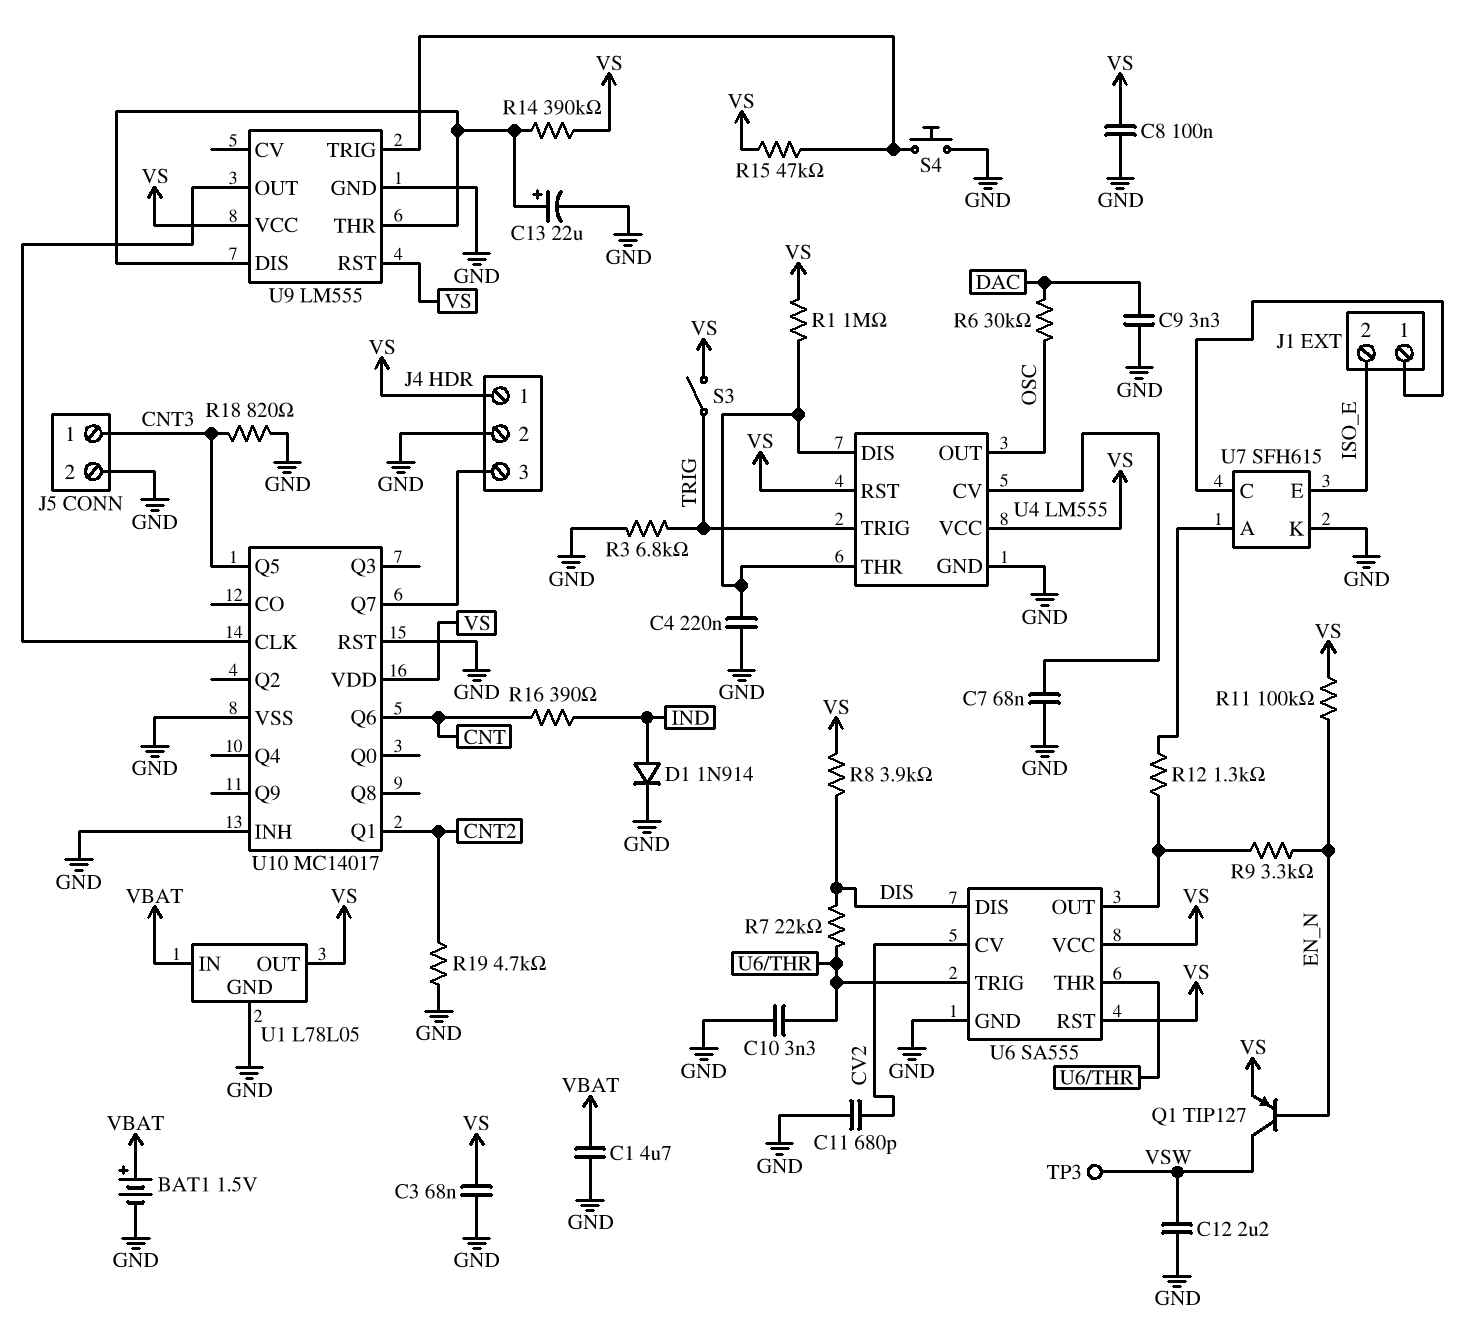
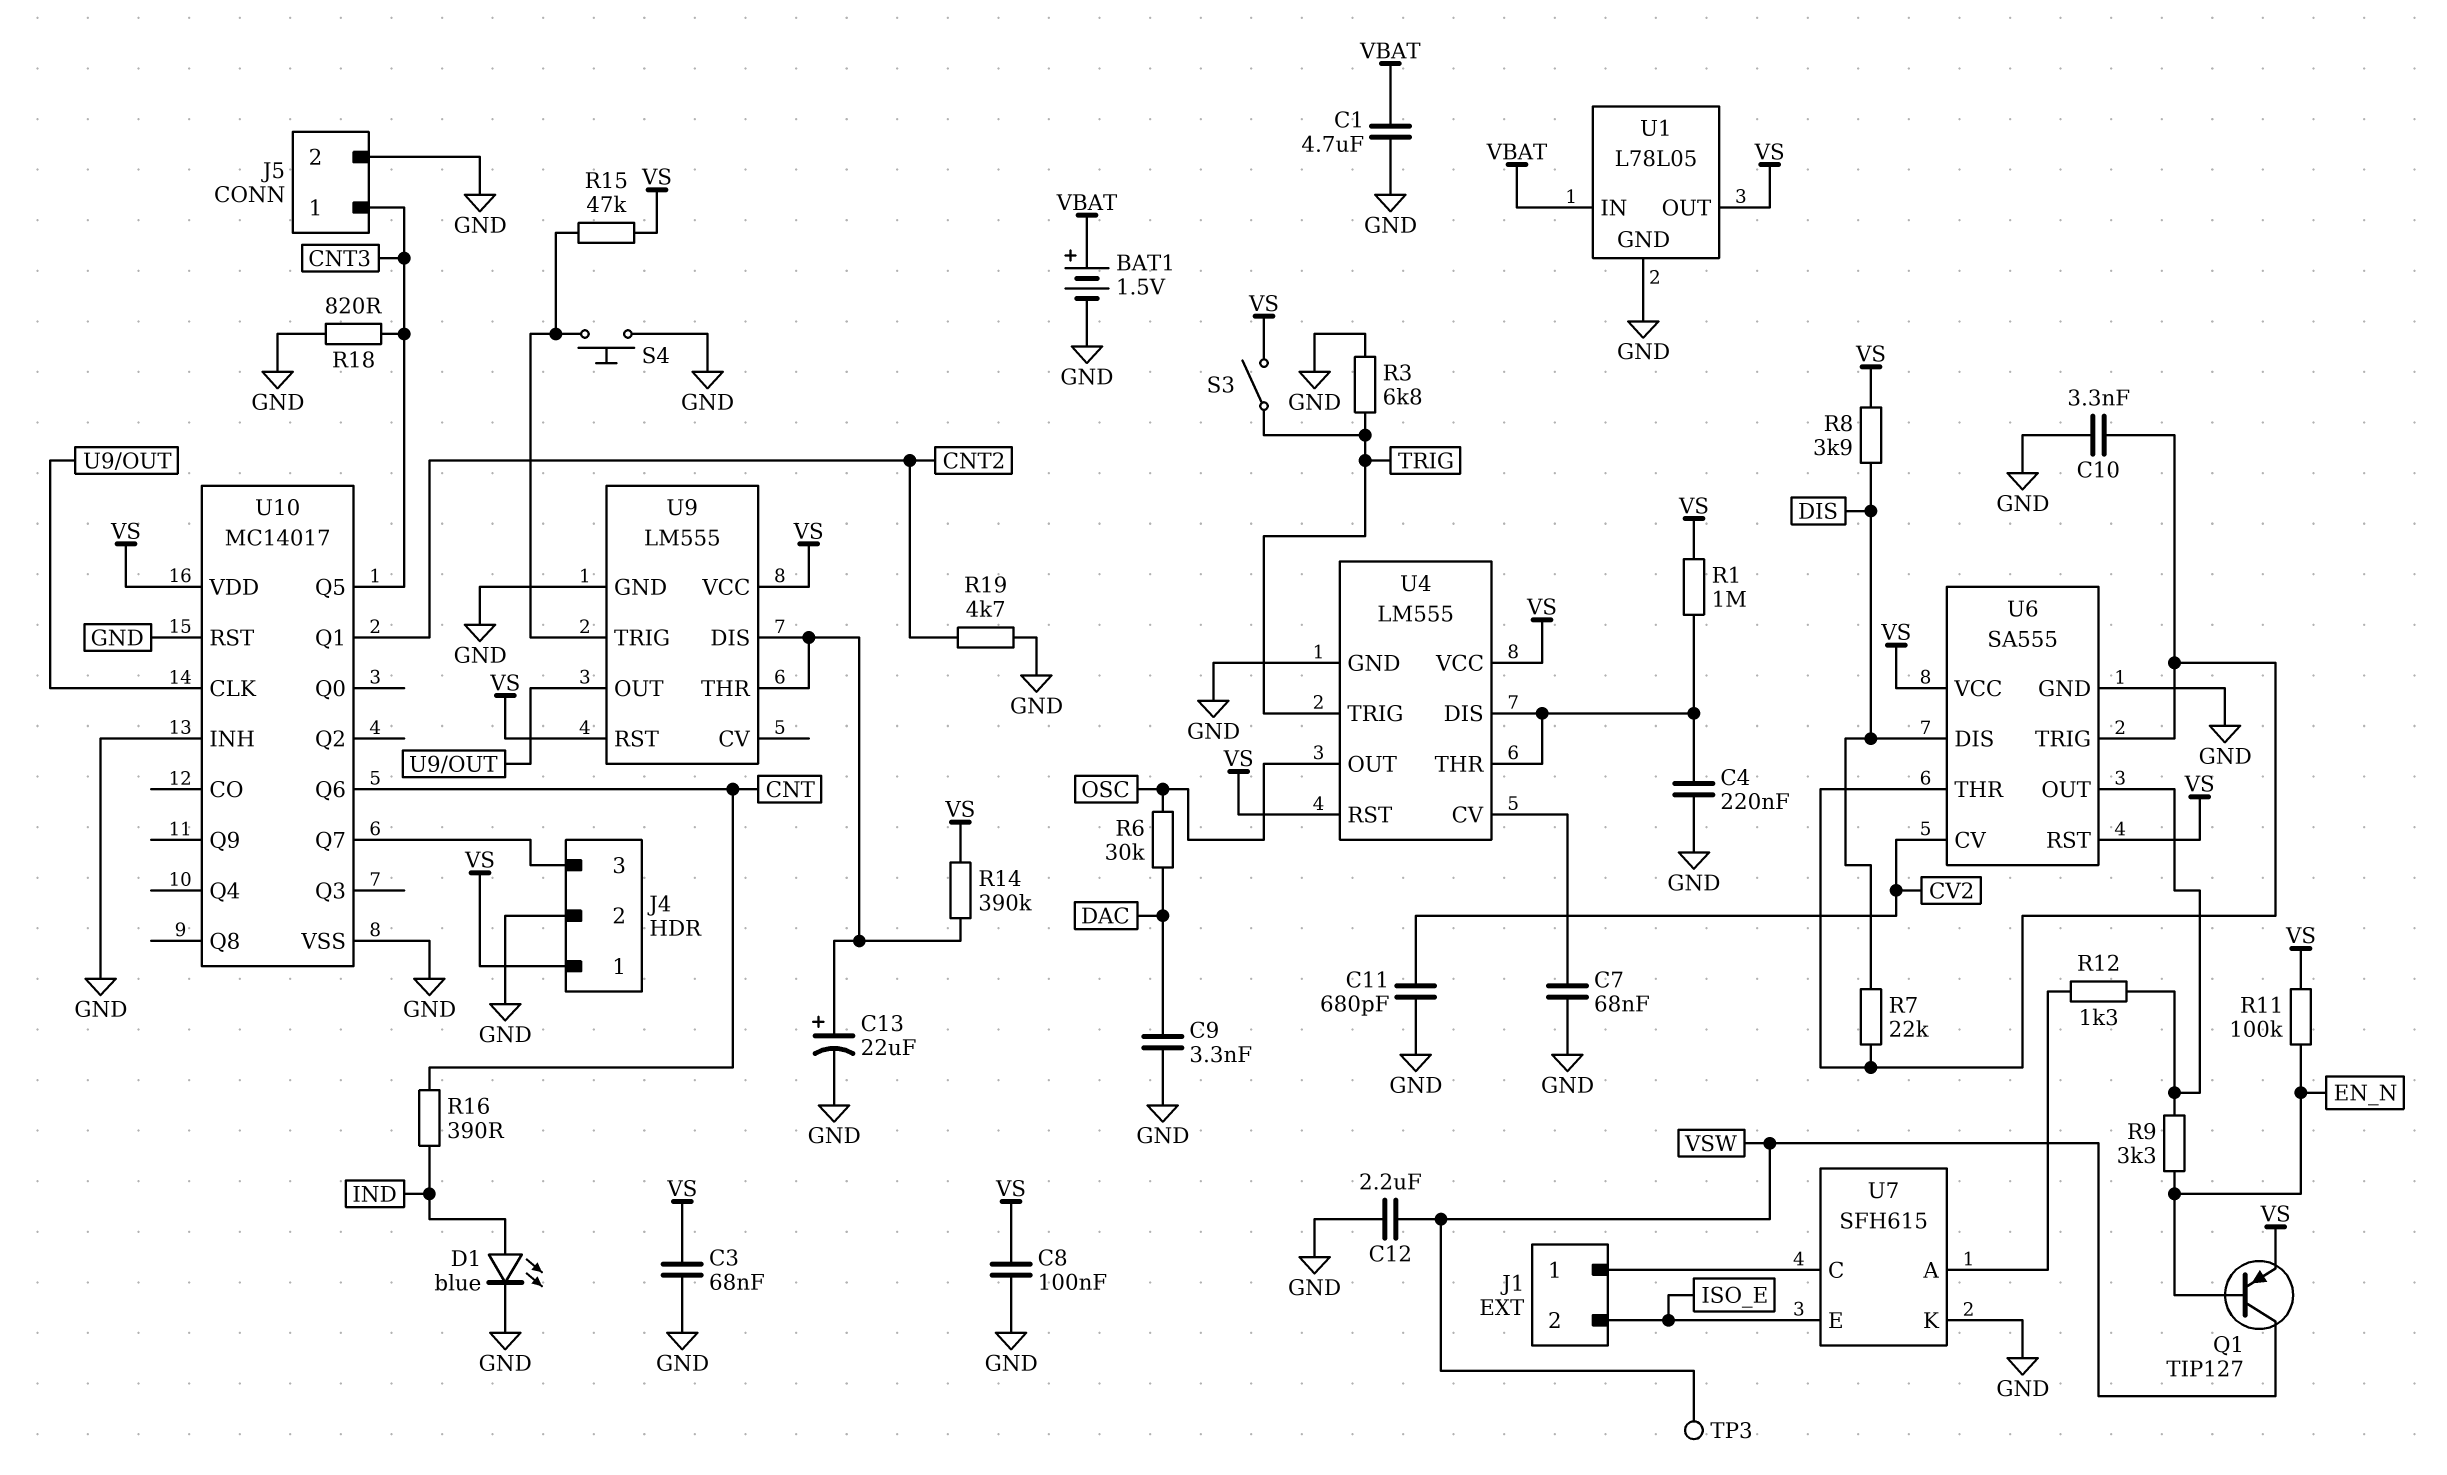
D1: diode 1N914 (A IND, K GND) -> LED blue (A IND, K GND)

